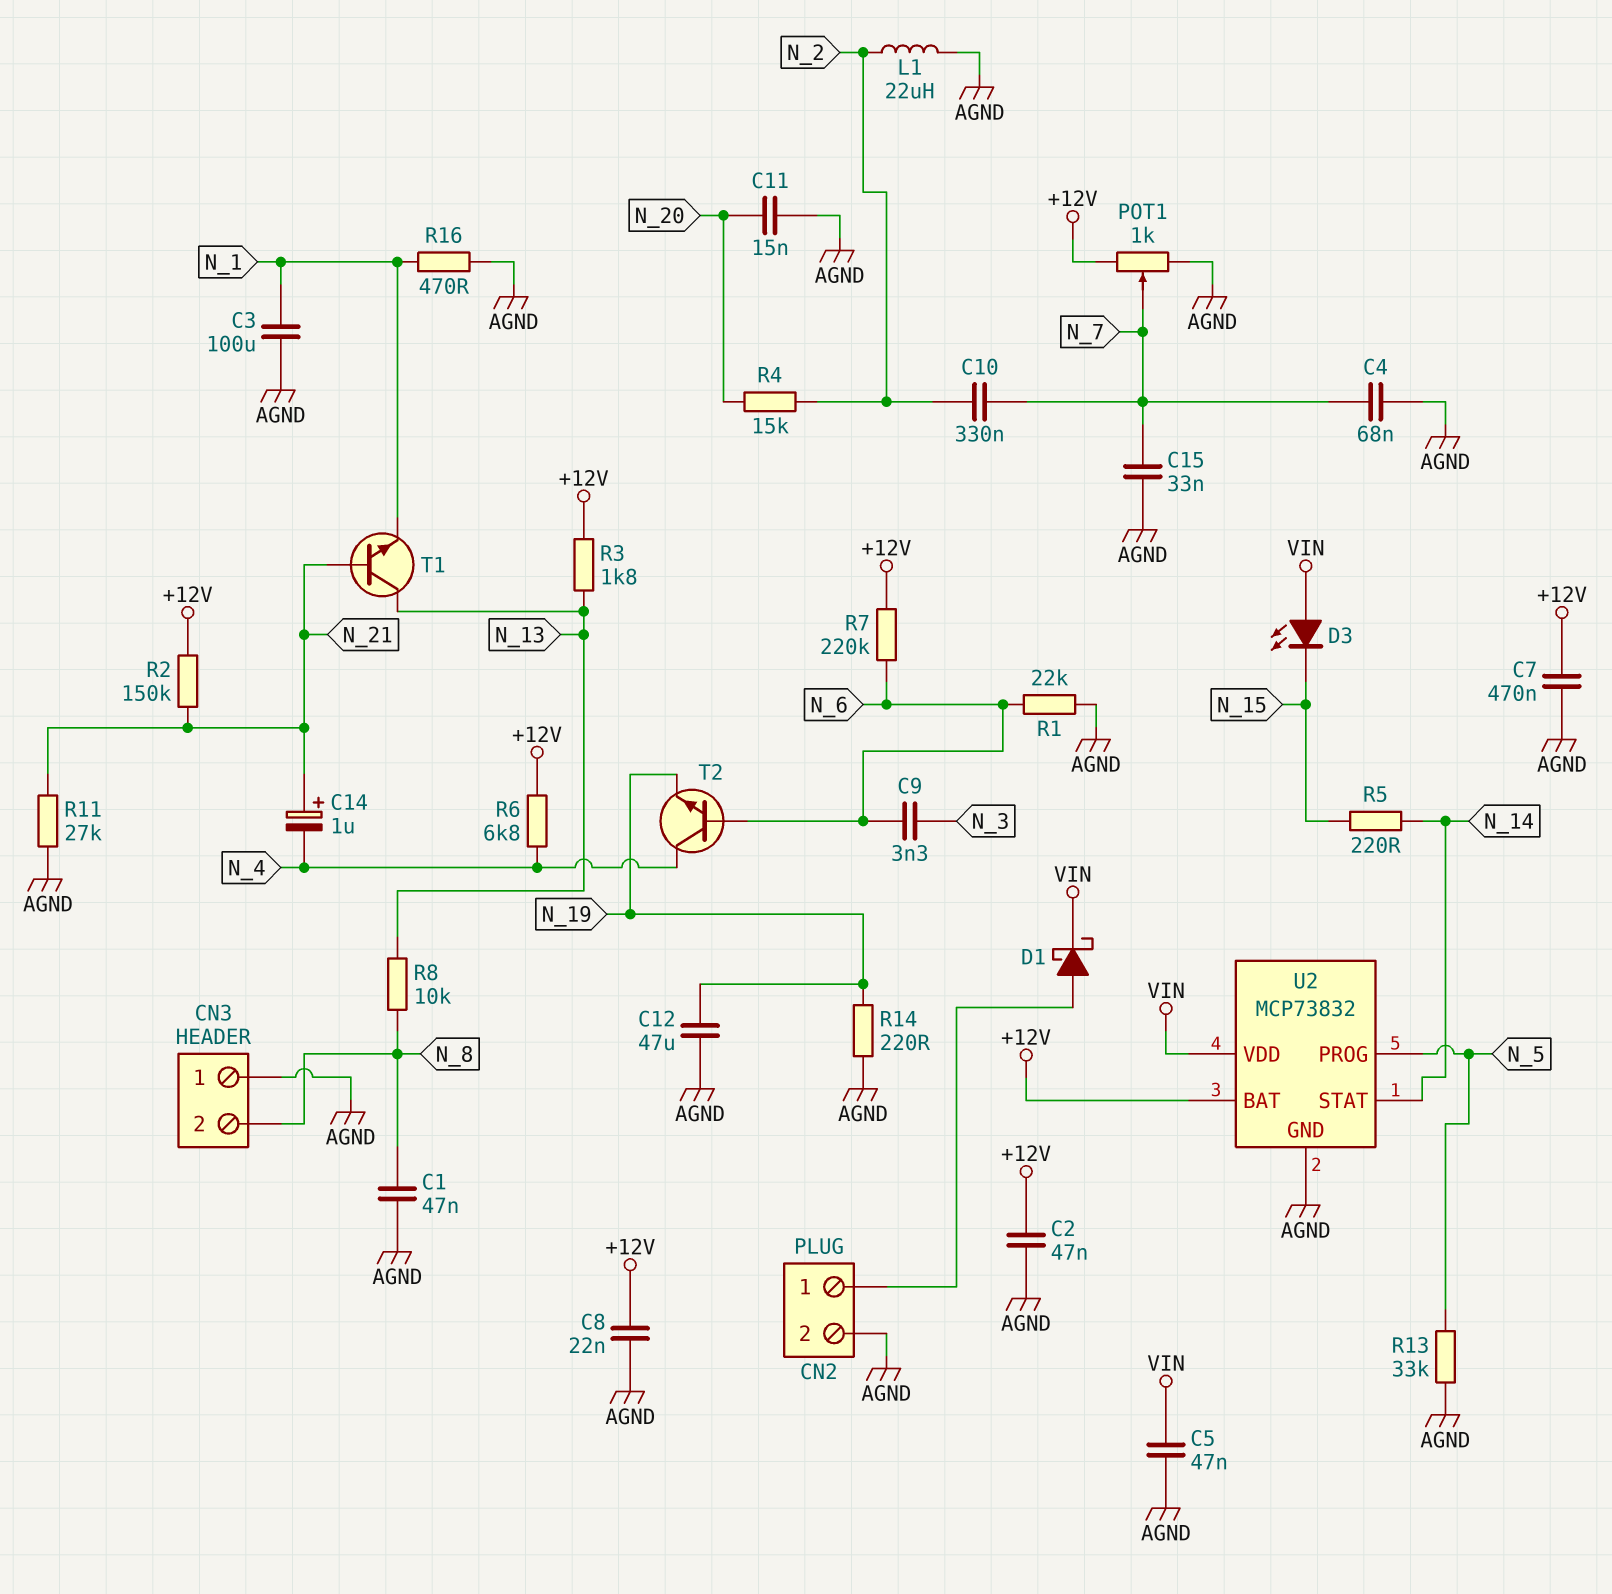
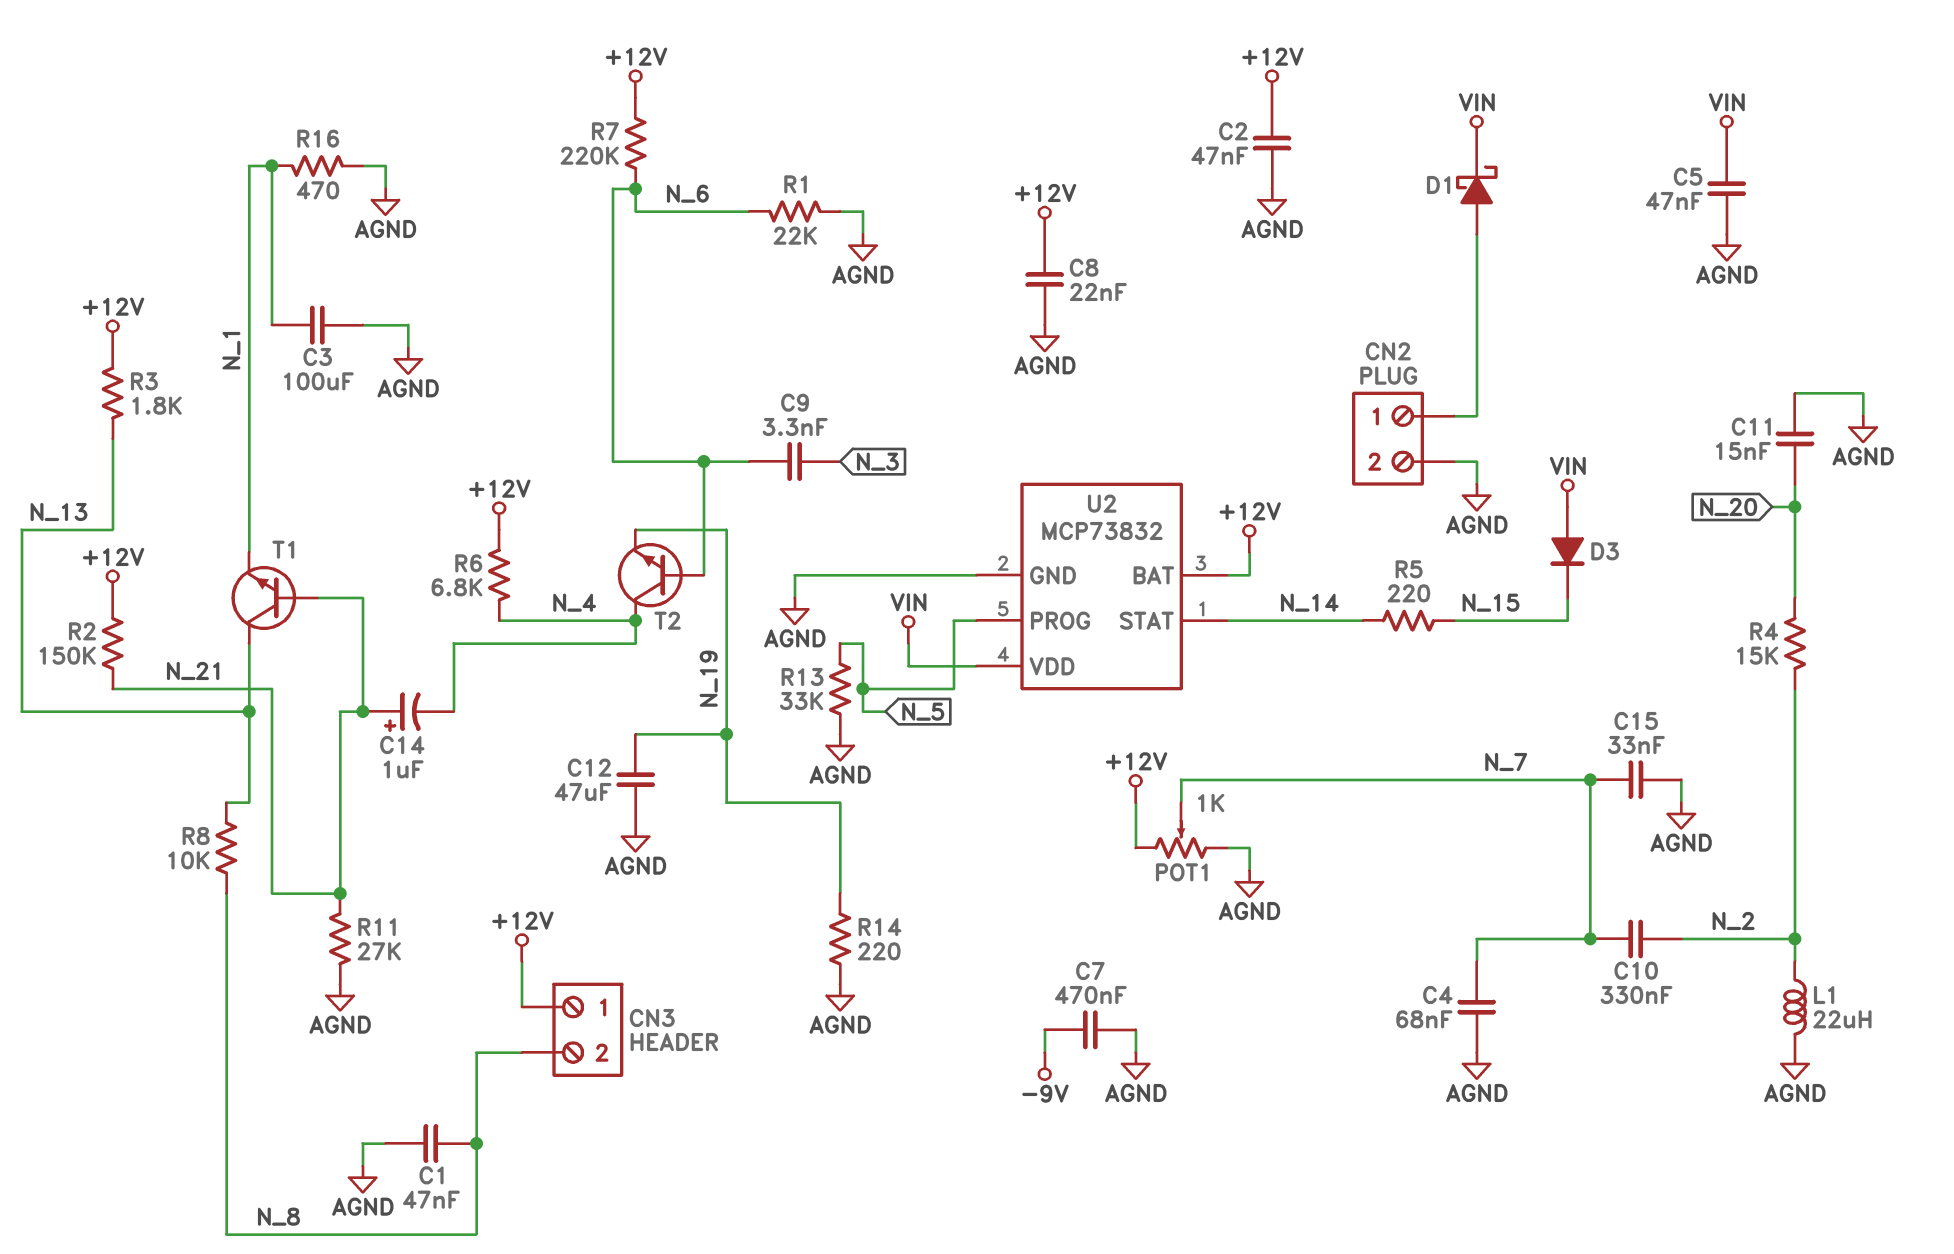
C7: 470nF (+12V, AGND) -> 470nF (-9V, AGND)
CN3 pin 1: AGND -> +12V
D3: LED (A VIN, K N_15) -> diode (A VIN, K N_15)

